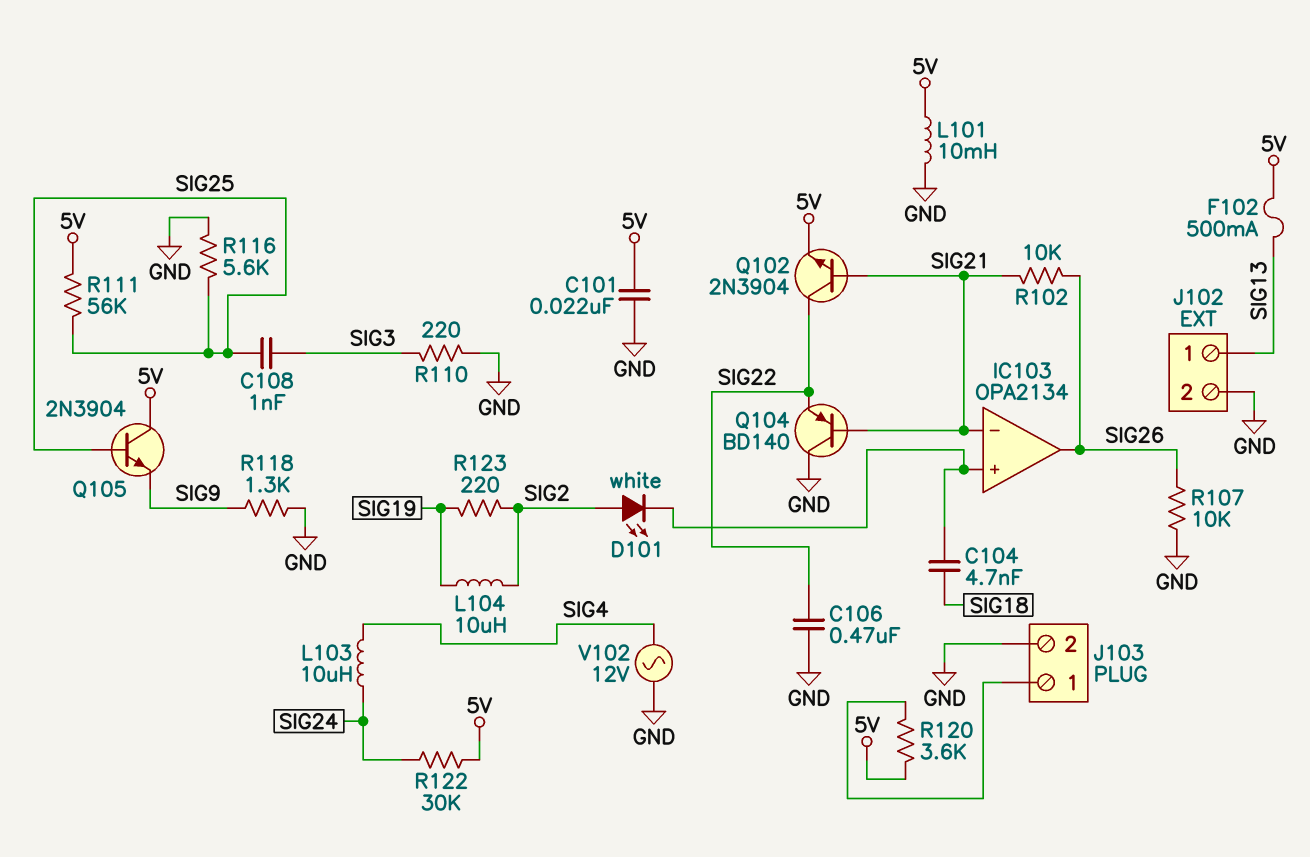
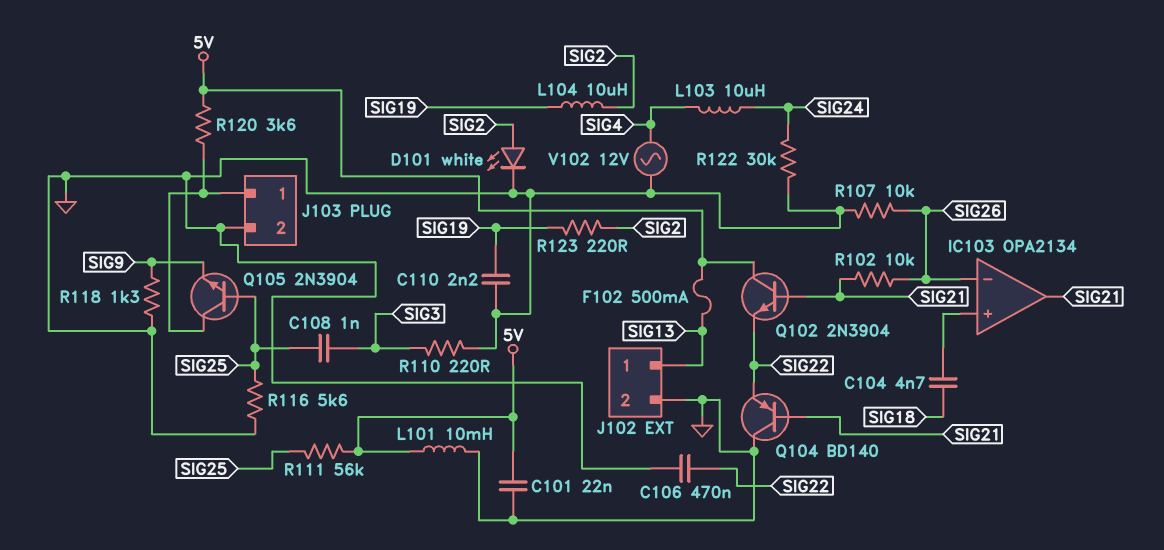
C110: none -> 2.2nF (GND, SIG19)
D101: LED white (A SIG2, K IC103/in+) -> LED white (A SIG2, K GND)
IC103 pin in-: SIG21 -> SIG26
IC103 pin out: SIG26 -> SIG21
Q102: NPN 2N3904 (B SIG21, C SIG22, E 5V) -> NPN 2N3904 (B SIG21, C 5V, E SIG22)
Q105: NPN 2N3904 (B SIG25, C 5V, E SIG9) -> NPN 2N3904 (B SIG25, C J103/1, E SIG9)
R122: 30k (5V, SIG24) -> 30k (GND, SIG24)

